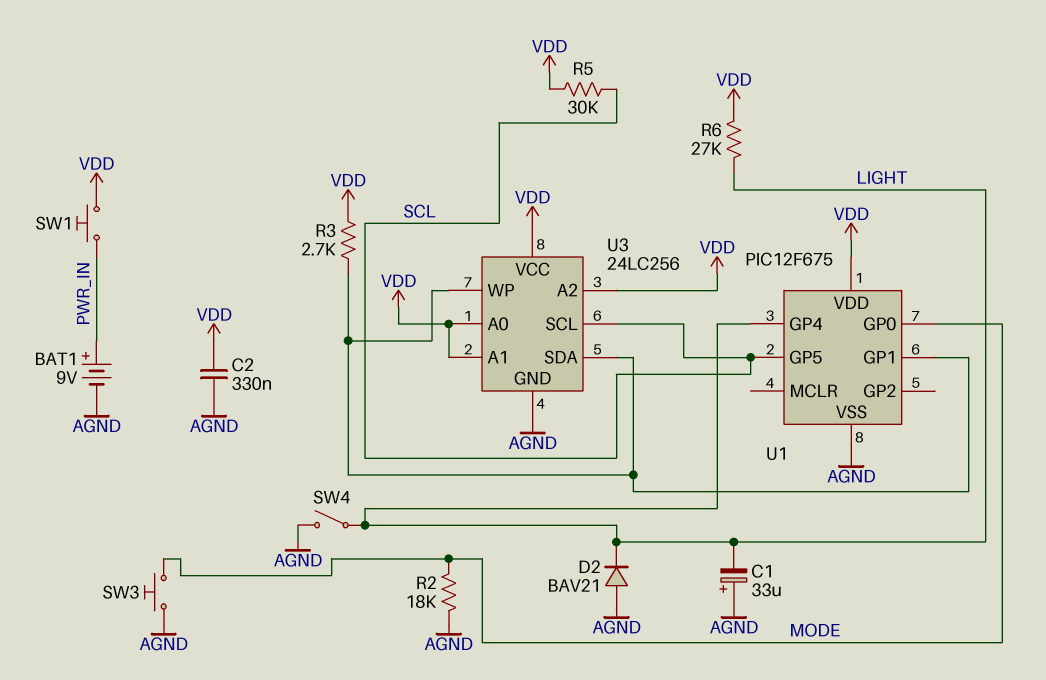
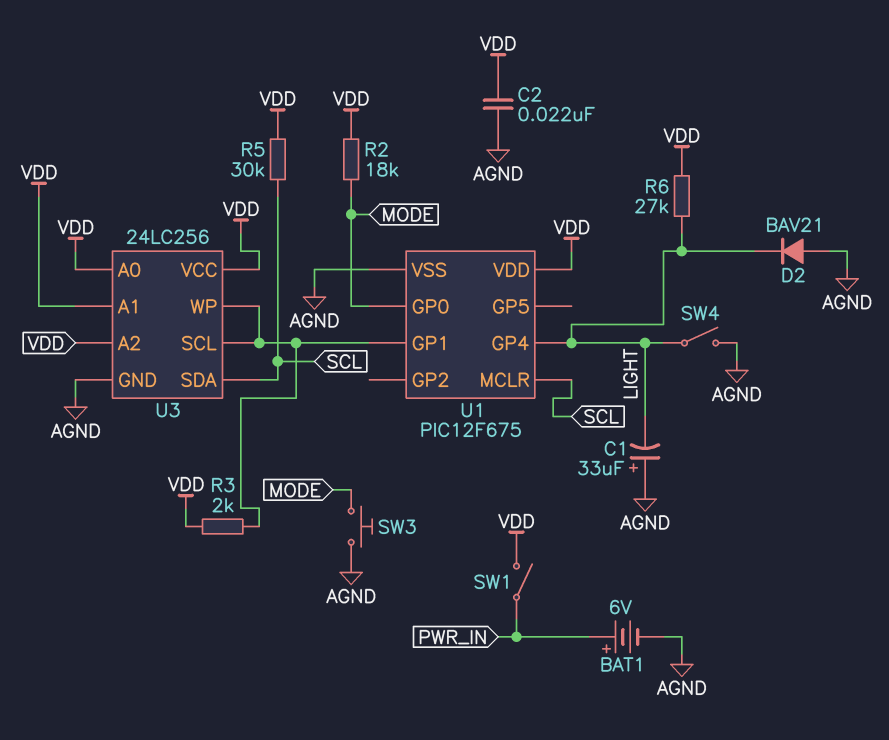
BAT1: 9V (plus PWR_IN, minus AGND) -> 6V (plus PWR_IN, minus AGND)
C2: 330nF (AGND, VDD) -> 22nF (AGND, VDD)
R2: 18k (AGND, MODE) -> 18k (MODE, VDD)
R3: 2.7k (U1/GP1, VDD) -> 2k (U1/GP1, VDD)
SW1: button (PWR_IN, VDD) -> switch (PWR_IN, VDD)
U1 pin GP5: SCL -> none
U1 pin MCLR: none -> SCL
U3 pin SCL: SCL -> U1/GP1
U3 pin SDA: U1/GP1 -> SCL

